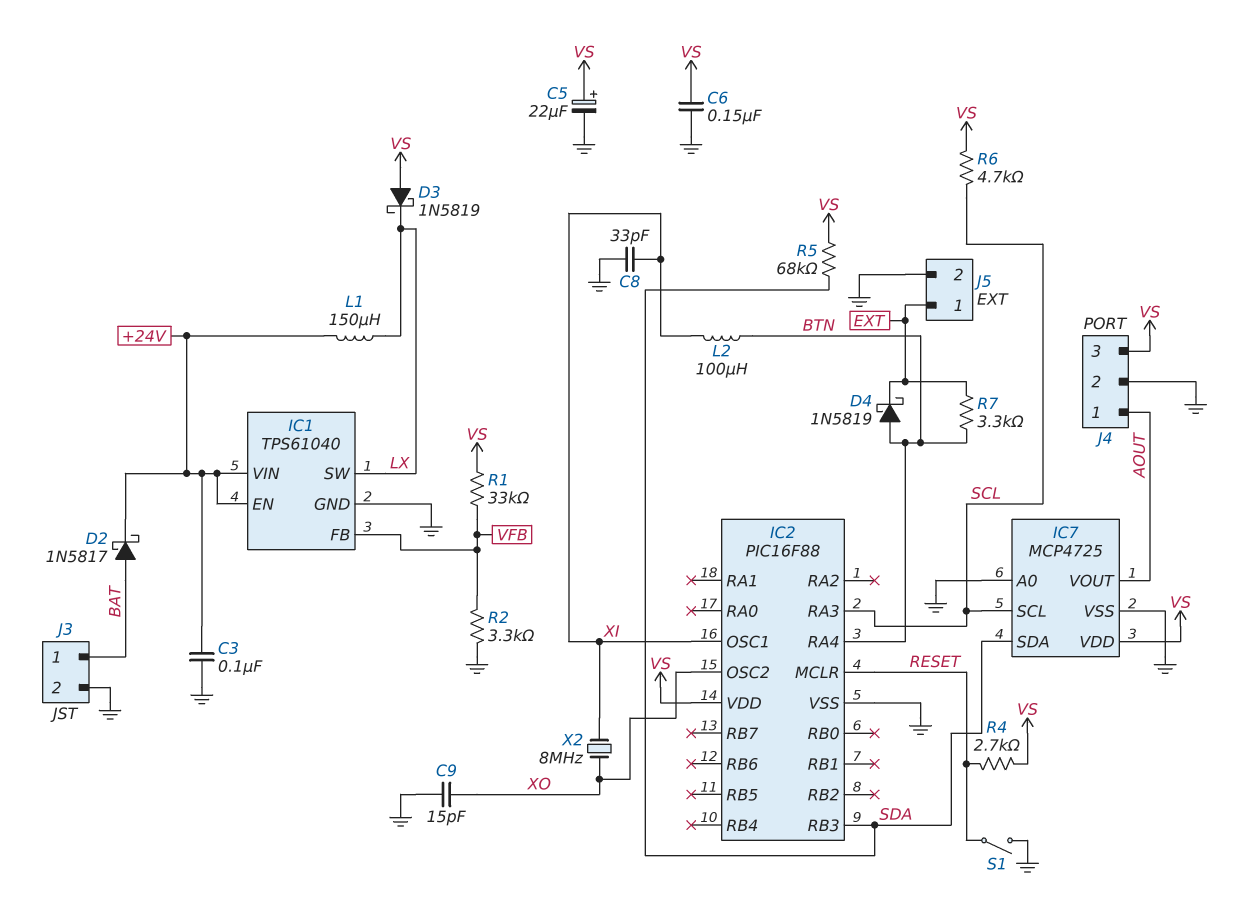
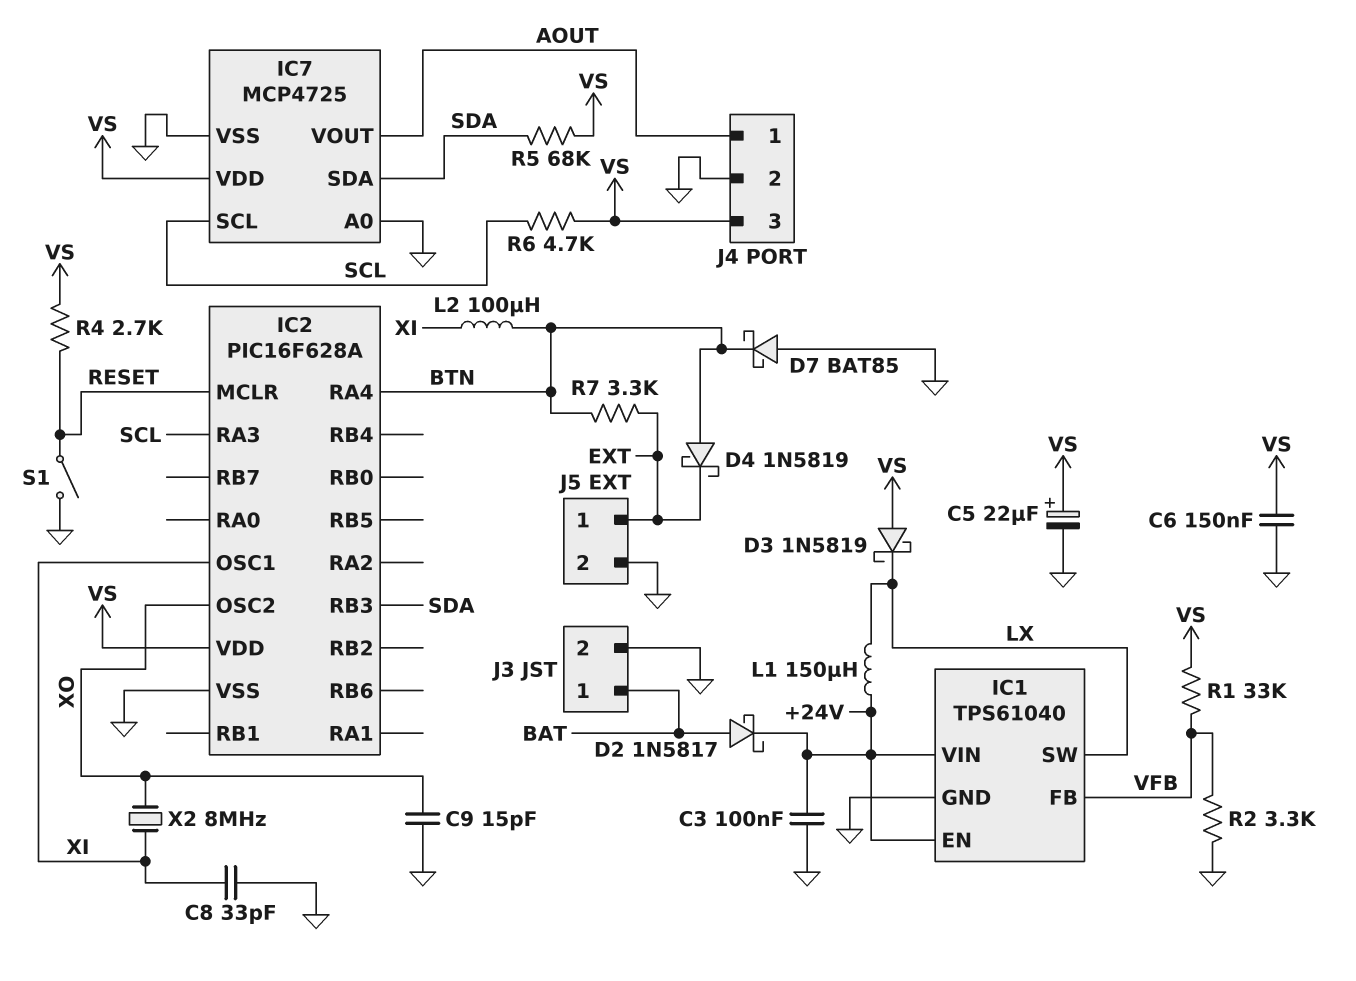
D7: none -> schottky BAT85 (A GND, K BTN)
IC2: PIC16F88 -> PIC16F628A

